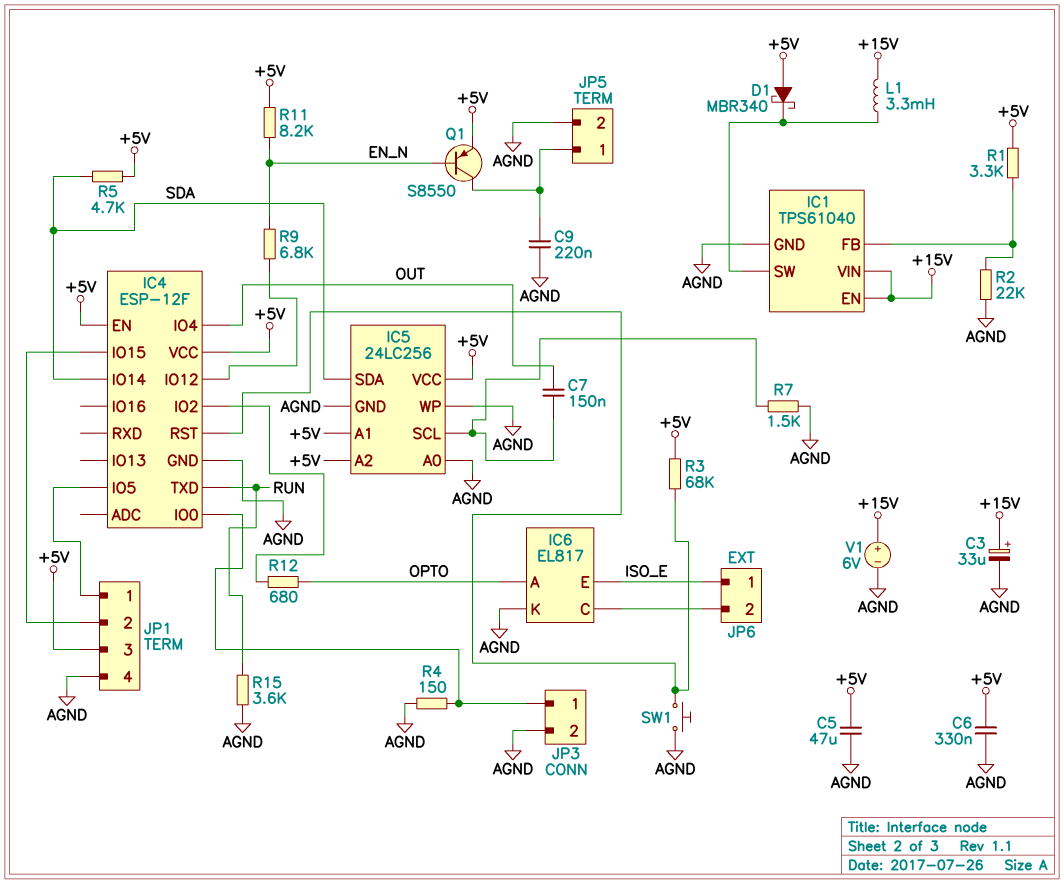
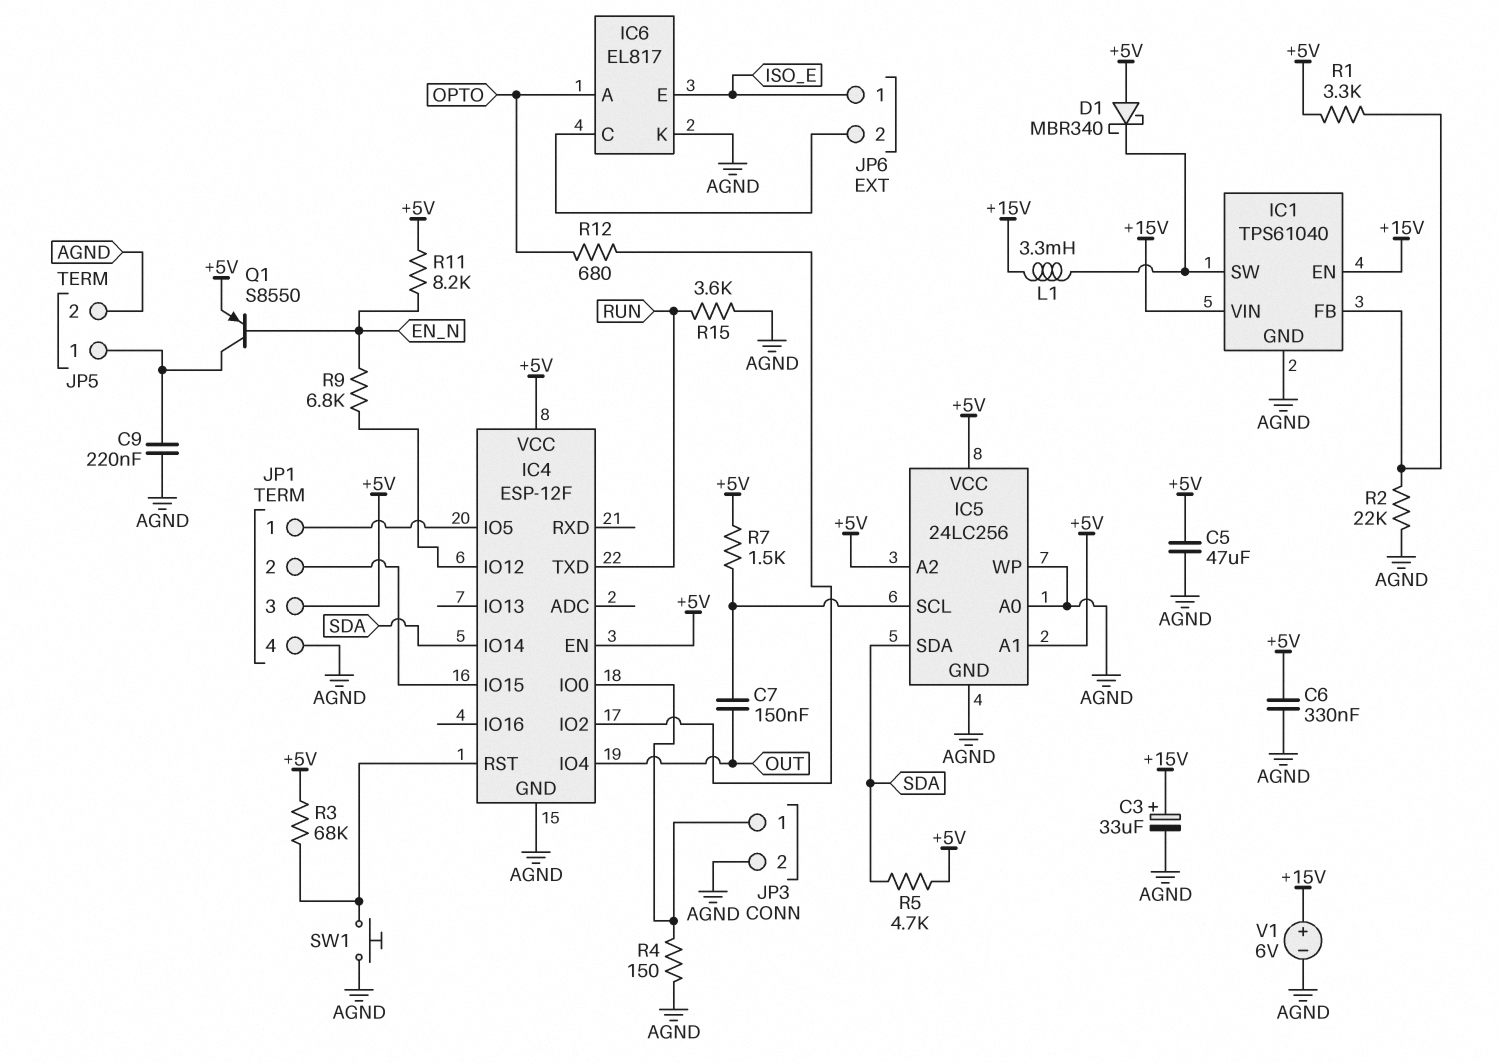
R7: 1.5k (AGND, IC5/SCL) -> 1.5k (+5V, IC5/SCL)

